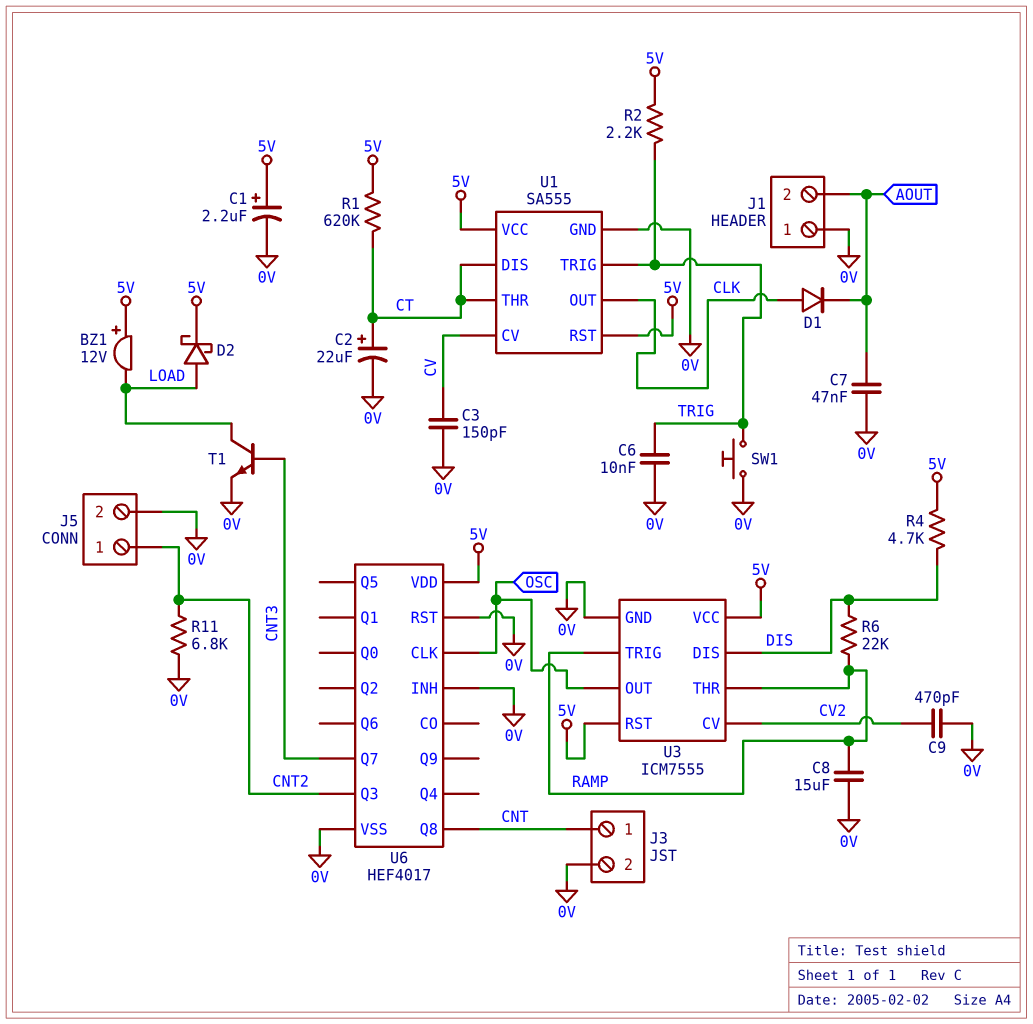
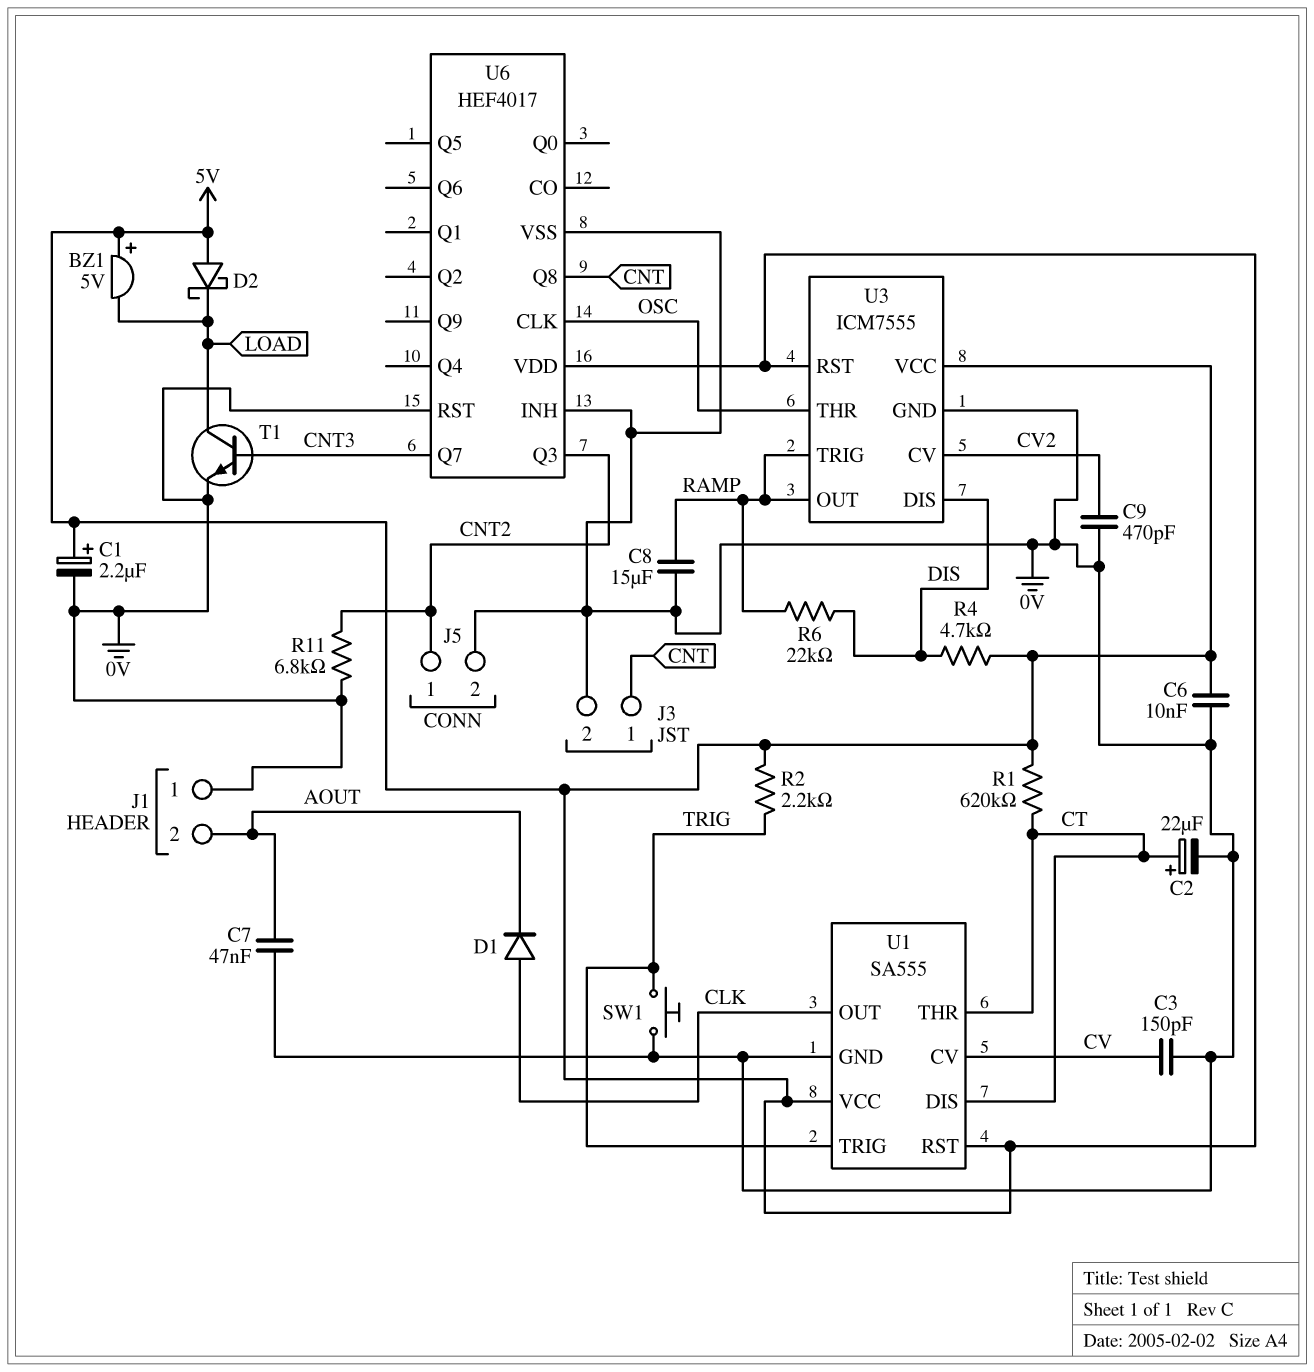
BZ1: buzzer 12V (plus 5V, minus LOAD) -> buzzer 5V (plus 5V, minus LOAD)
C6: 10nF (0V, TRIG) -> 10nF (0V, 5V)
D2: schottky (A LOAD, K 5V) -> schottky (A 5V, K LOAD)
U3 pin OUT: OSC -> RAMP
U3 pin THR: RAMP -> OSC

